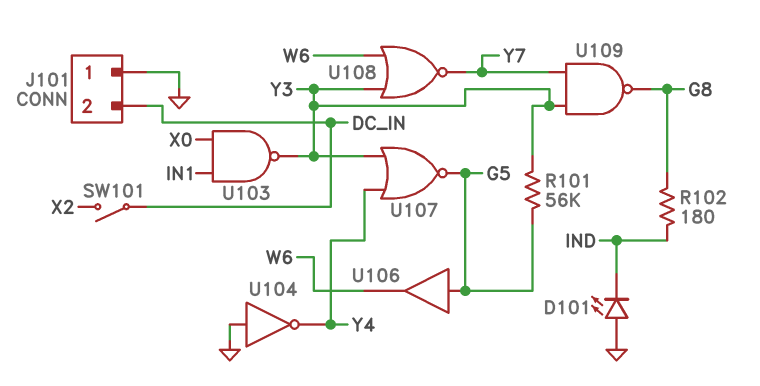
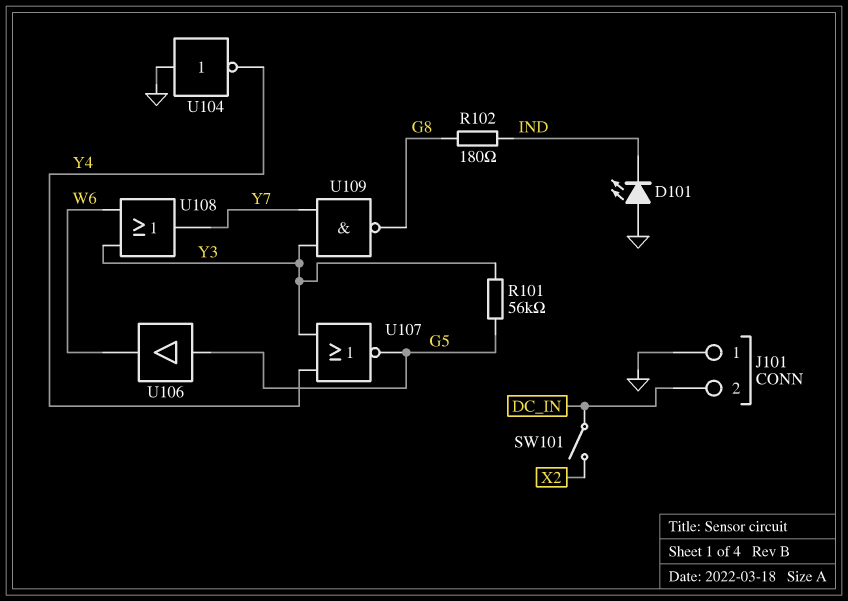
U103: NAND (in IN1, in X0, out Y3) -> none
U108: NOR (in W6, in Y3, out Y7) -> OR (in W6, in Y3, out Y7)

